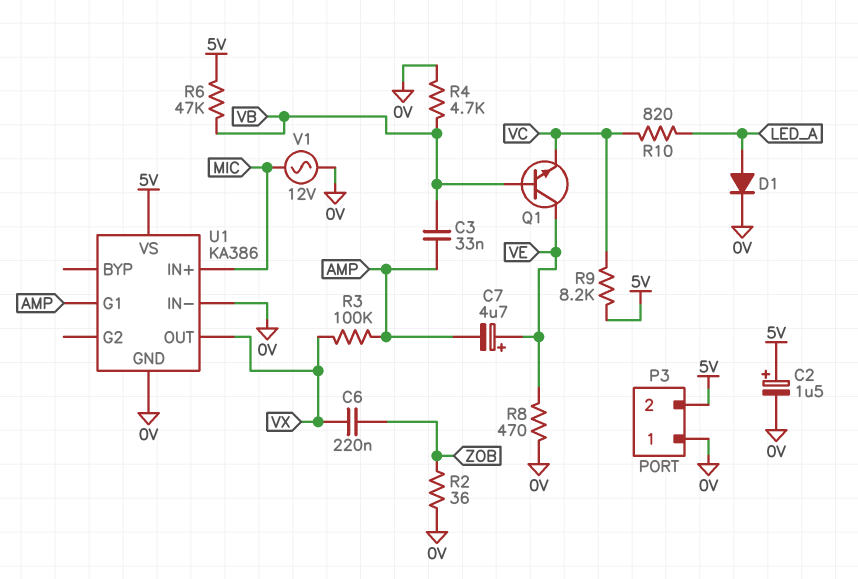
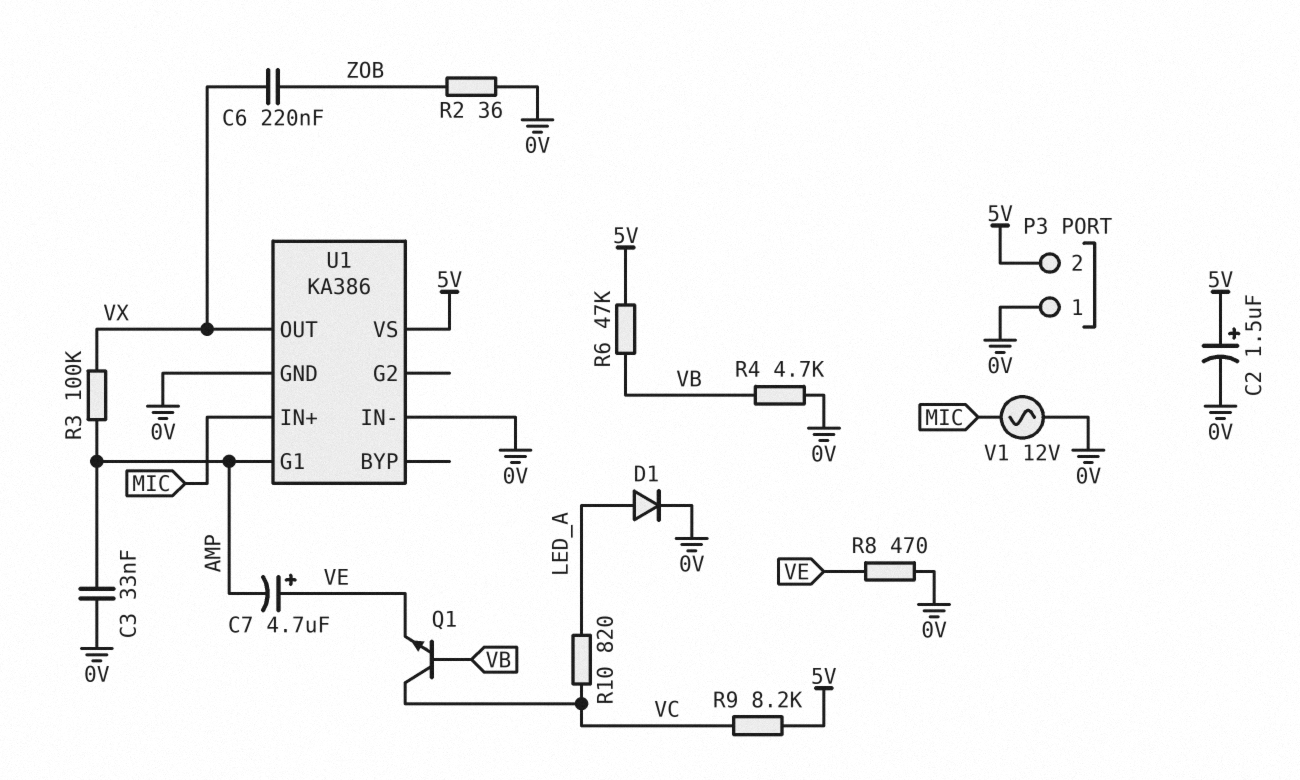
C3: 33nF (AMP, VB) -> 33nF (0V, AMP)
Q1: NPN (B VB, C VE, E VC) -> NPN (B VB, C VC, E VE)

